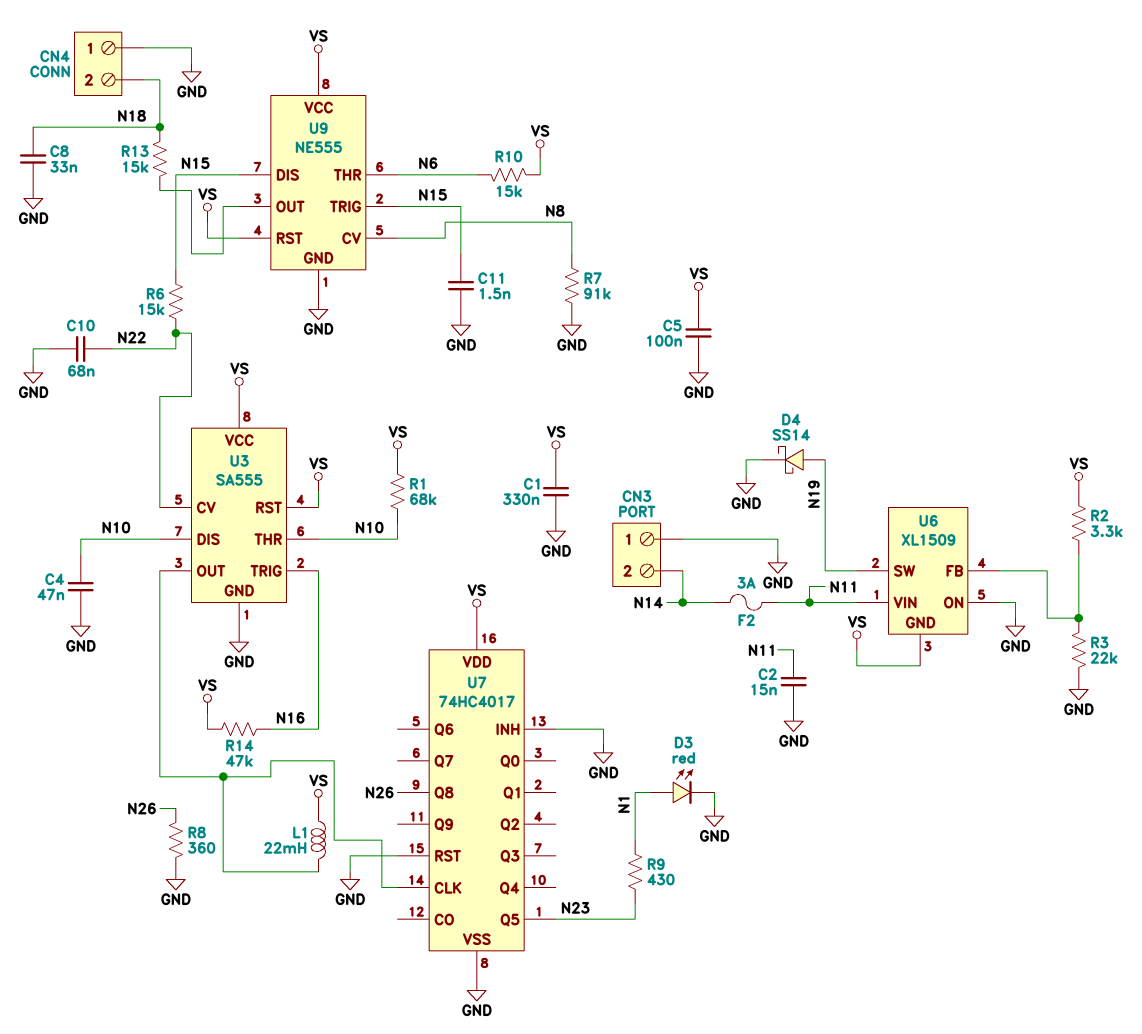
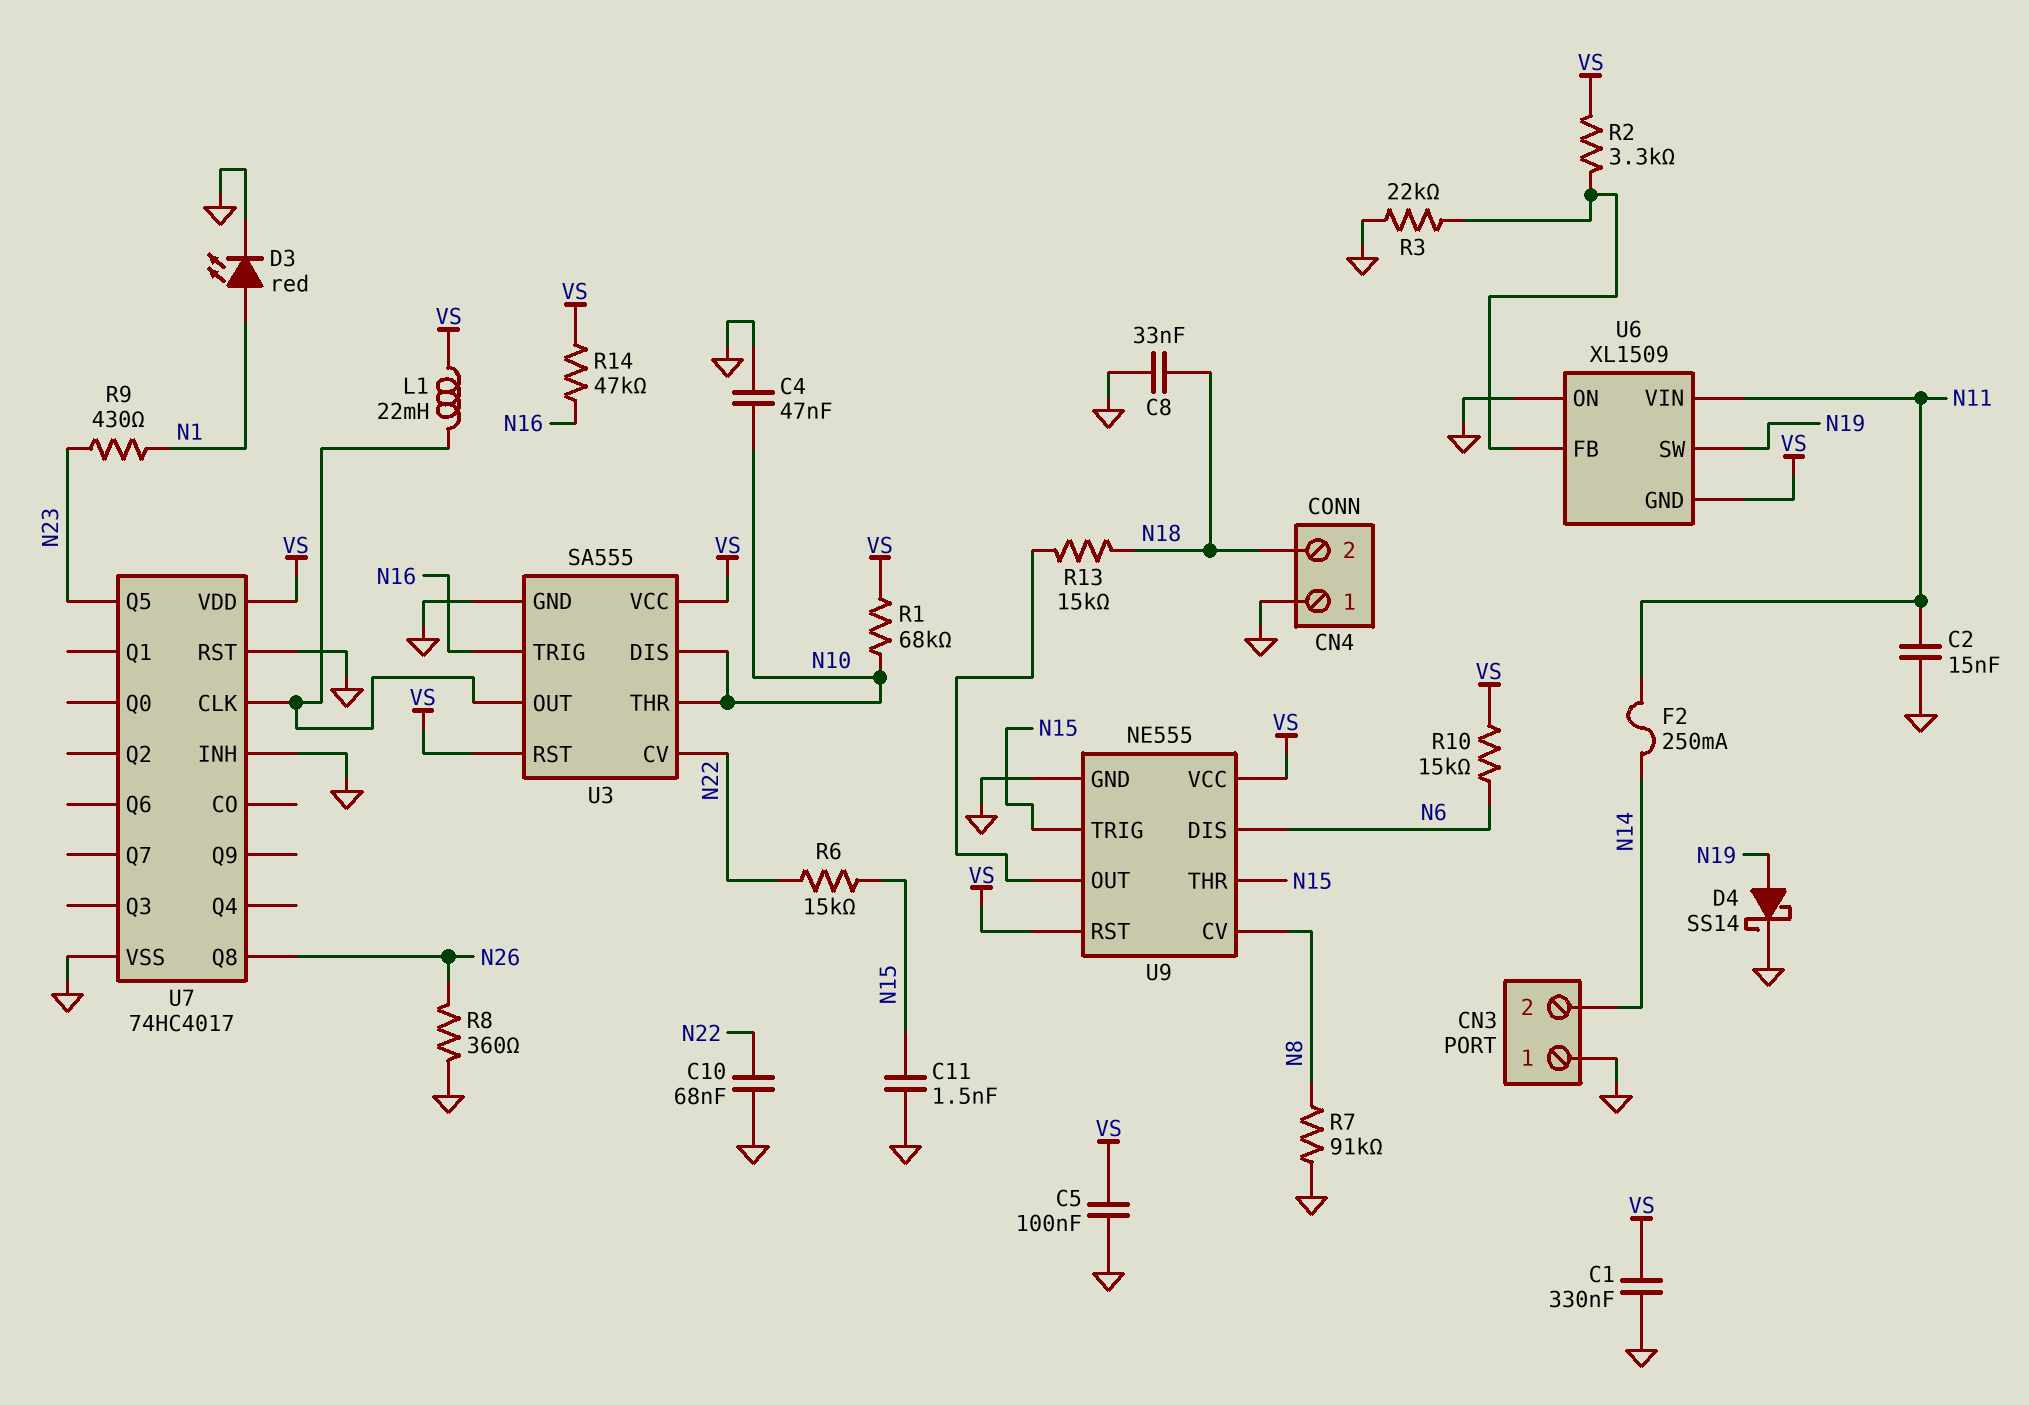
F2: 3A (N11, N14) -> 250mA (N11, N14)
U9 pin DIS: N15 -> N6
U9 pin THR: N6 -> N15

